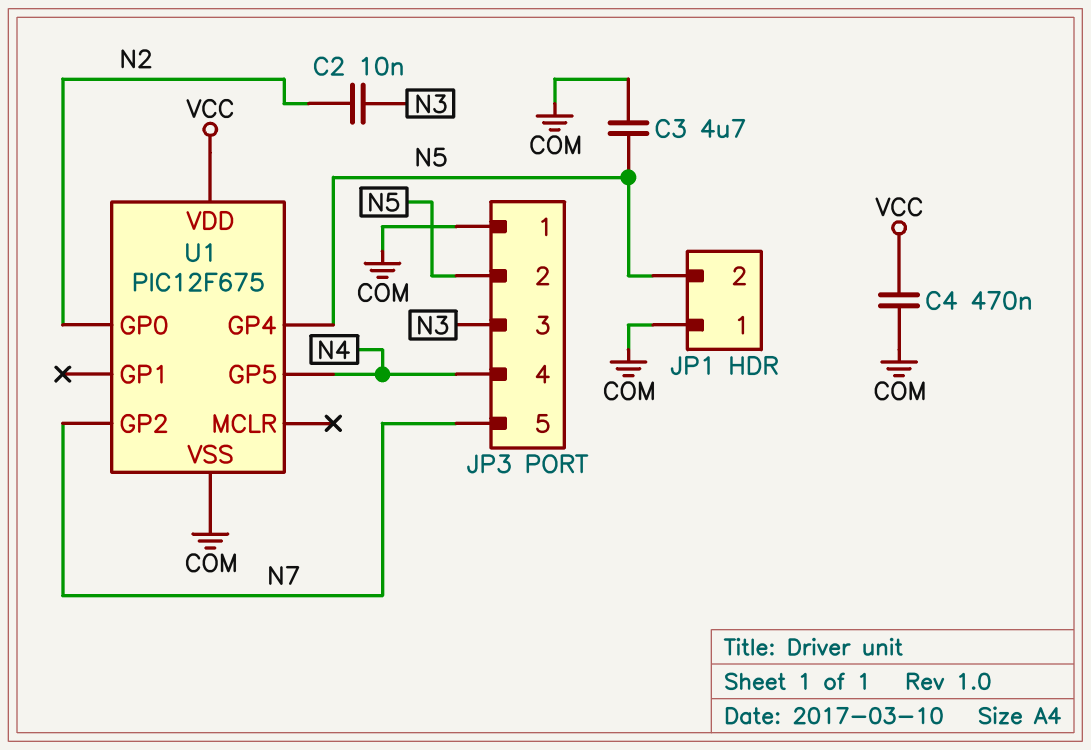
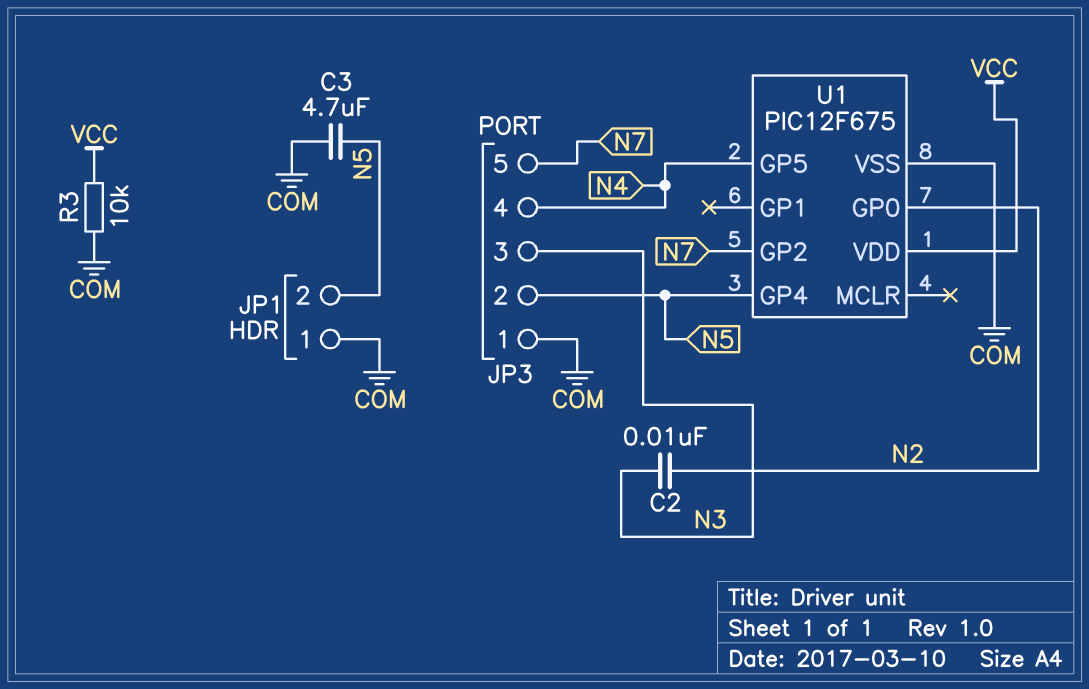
C4: 470nF (COM, VCC) -> none
R3: none -> 10k (COM, VCC)

